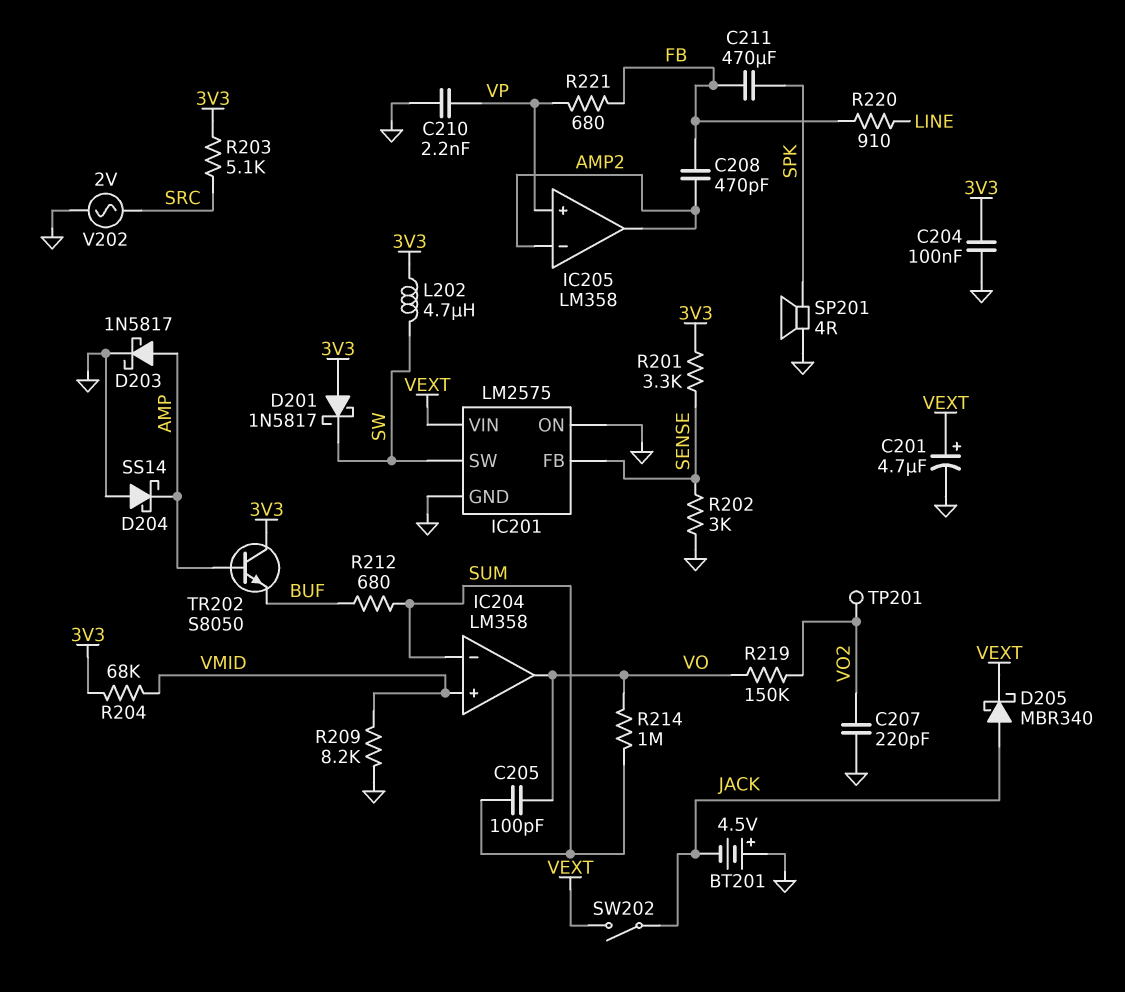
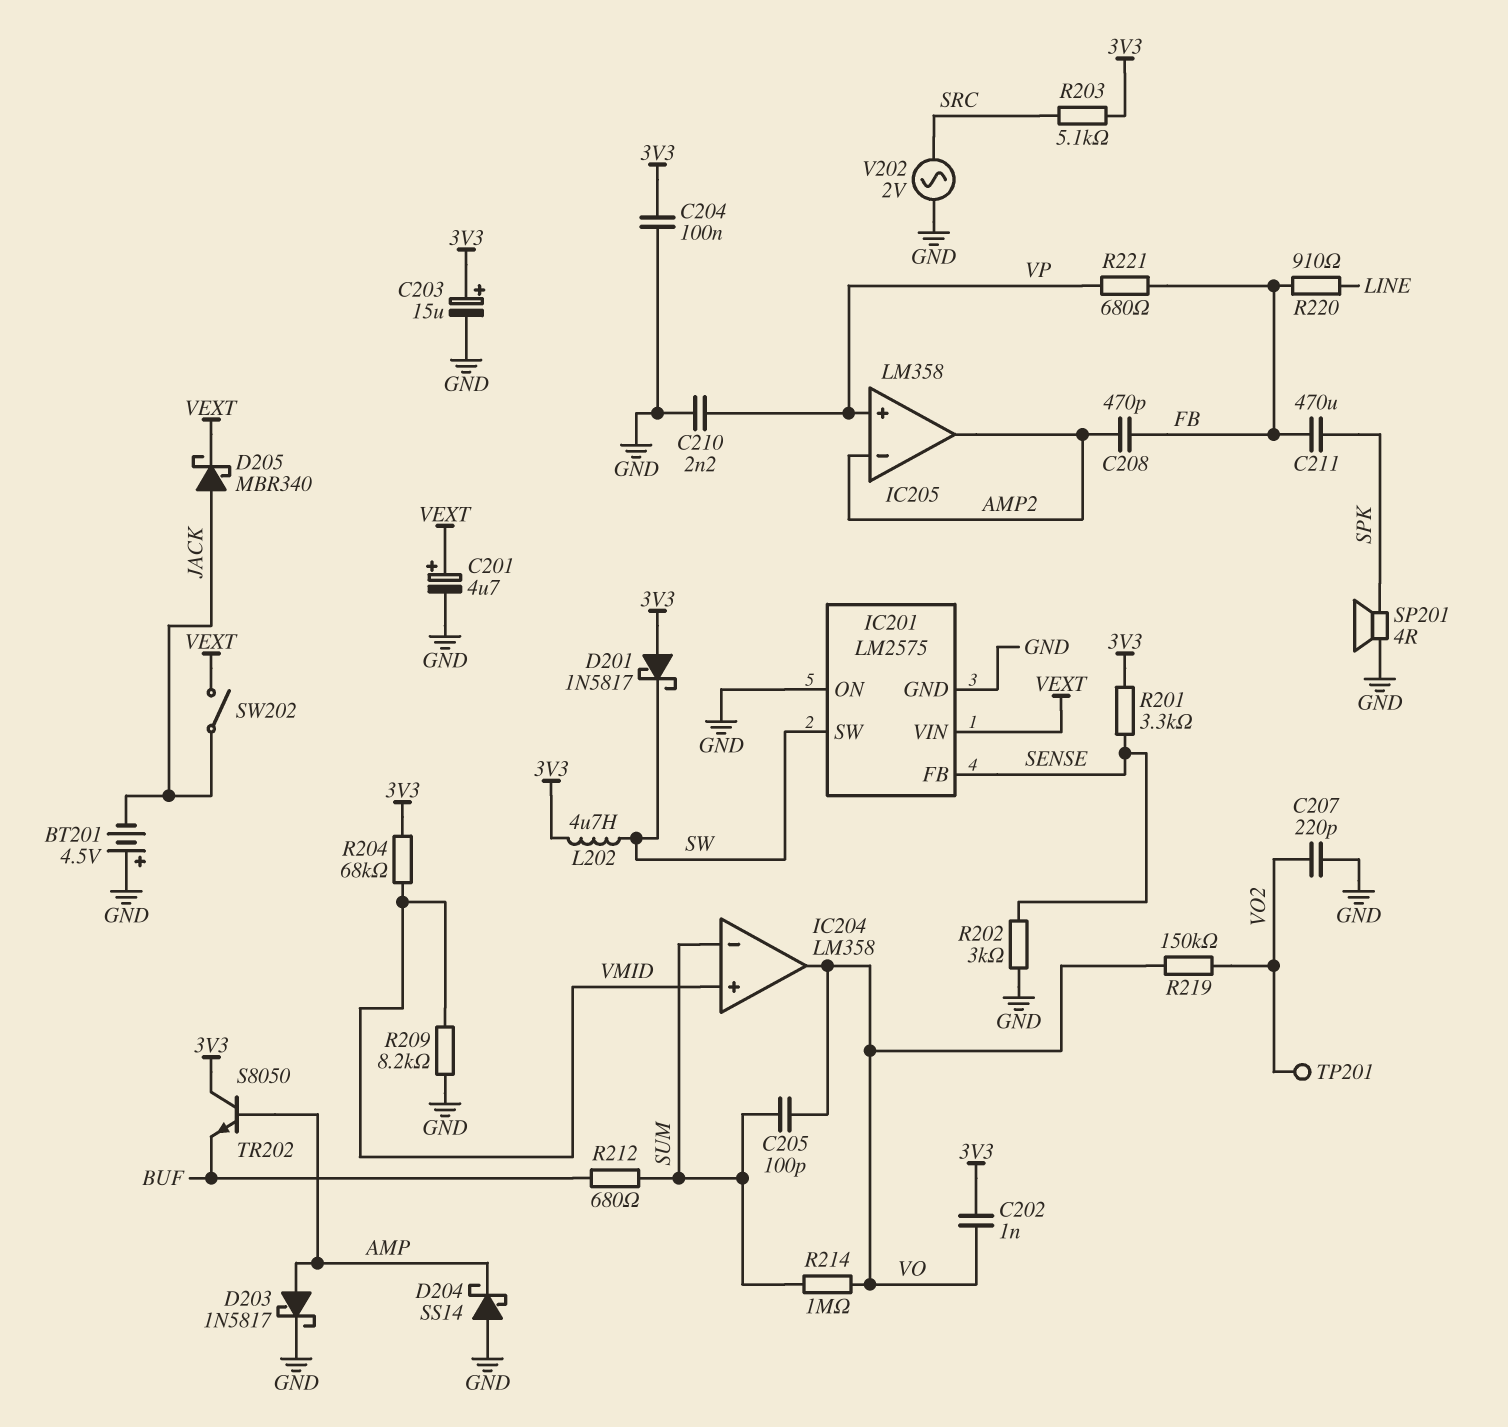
C202: none -> 1nF (3V3, VO)
C203: none -> 15uF (plus 3V3, minus GND)

